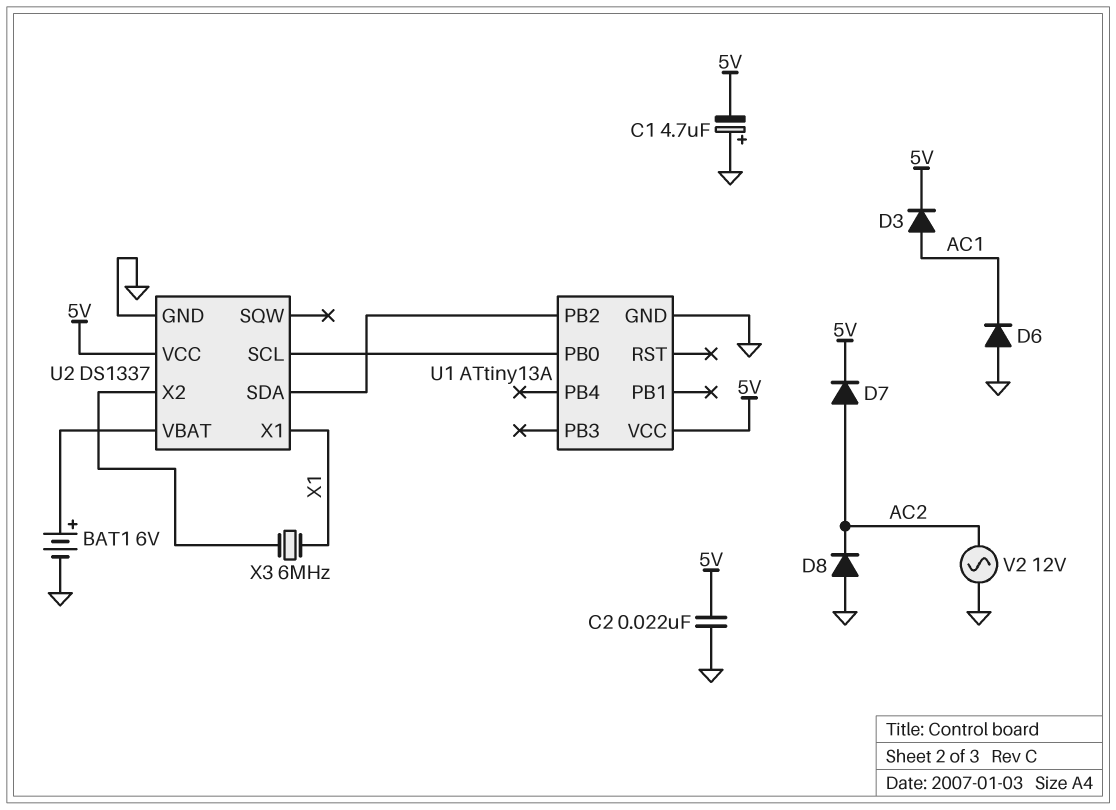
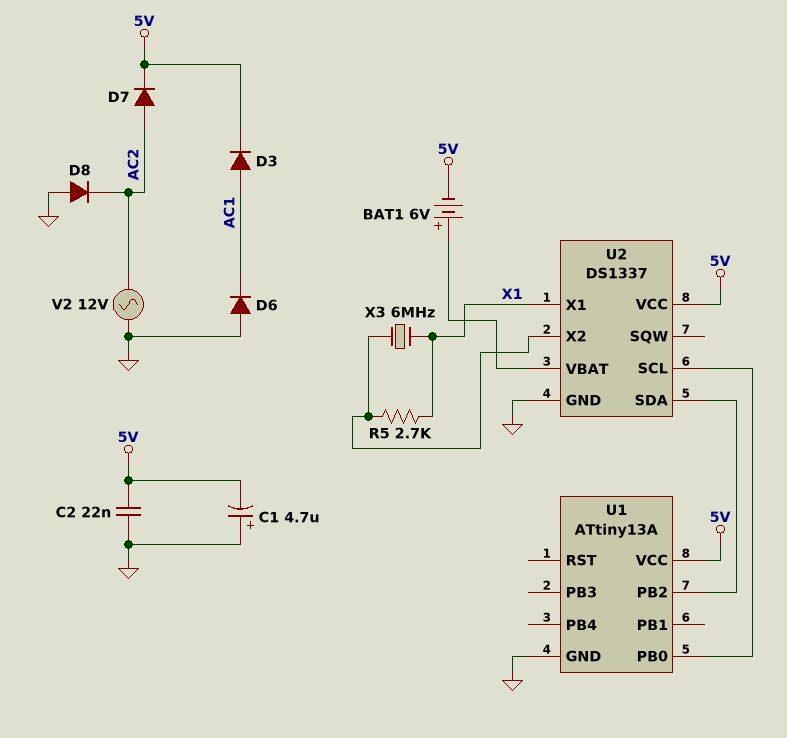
BAT1: 6V (plus U2/VBAT, minus GND) -> 6V (plus U2/VBAT, minus 5V)
R5: none -> 2.7k (U2/X2, X1)

